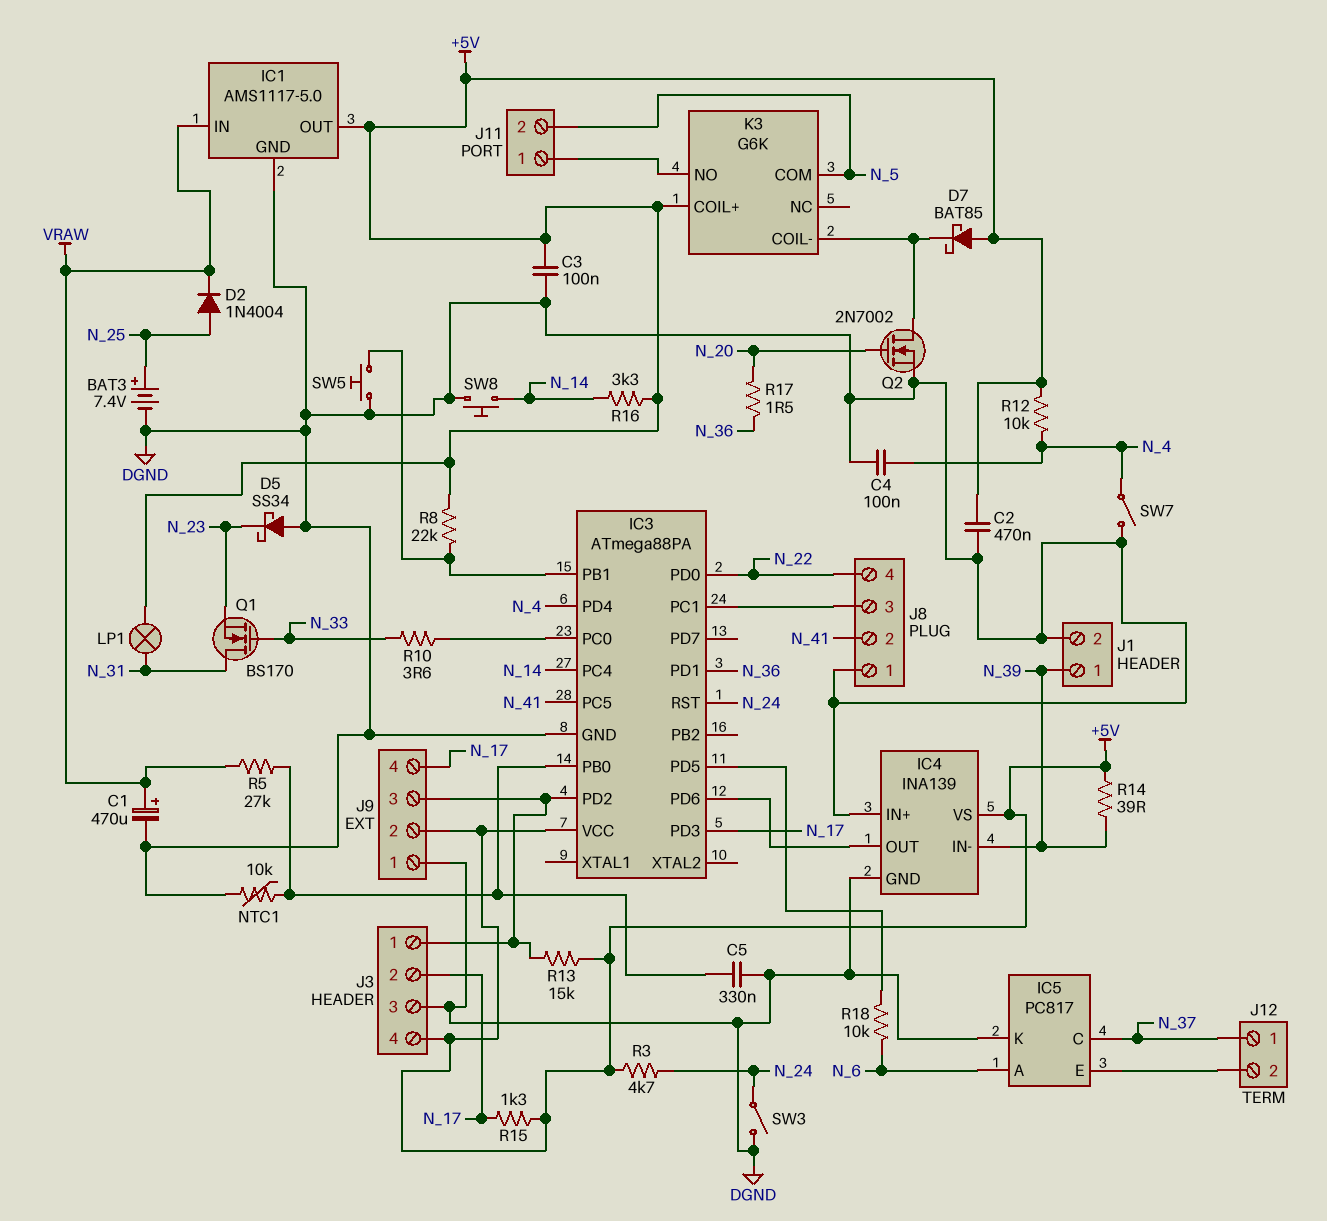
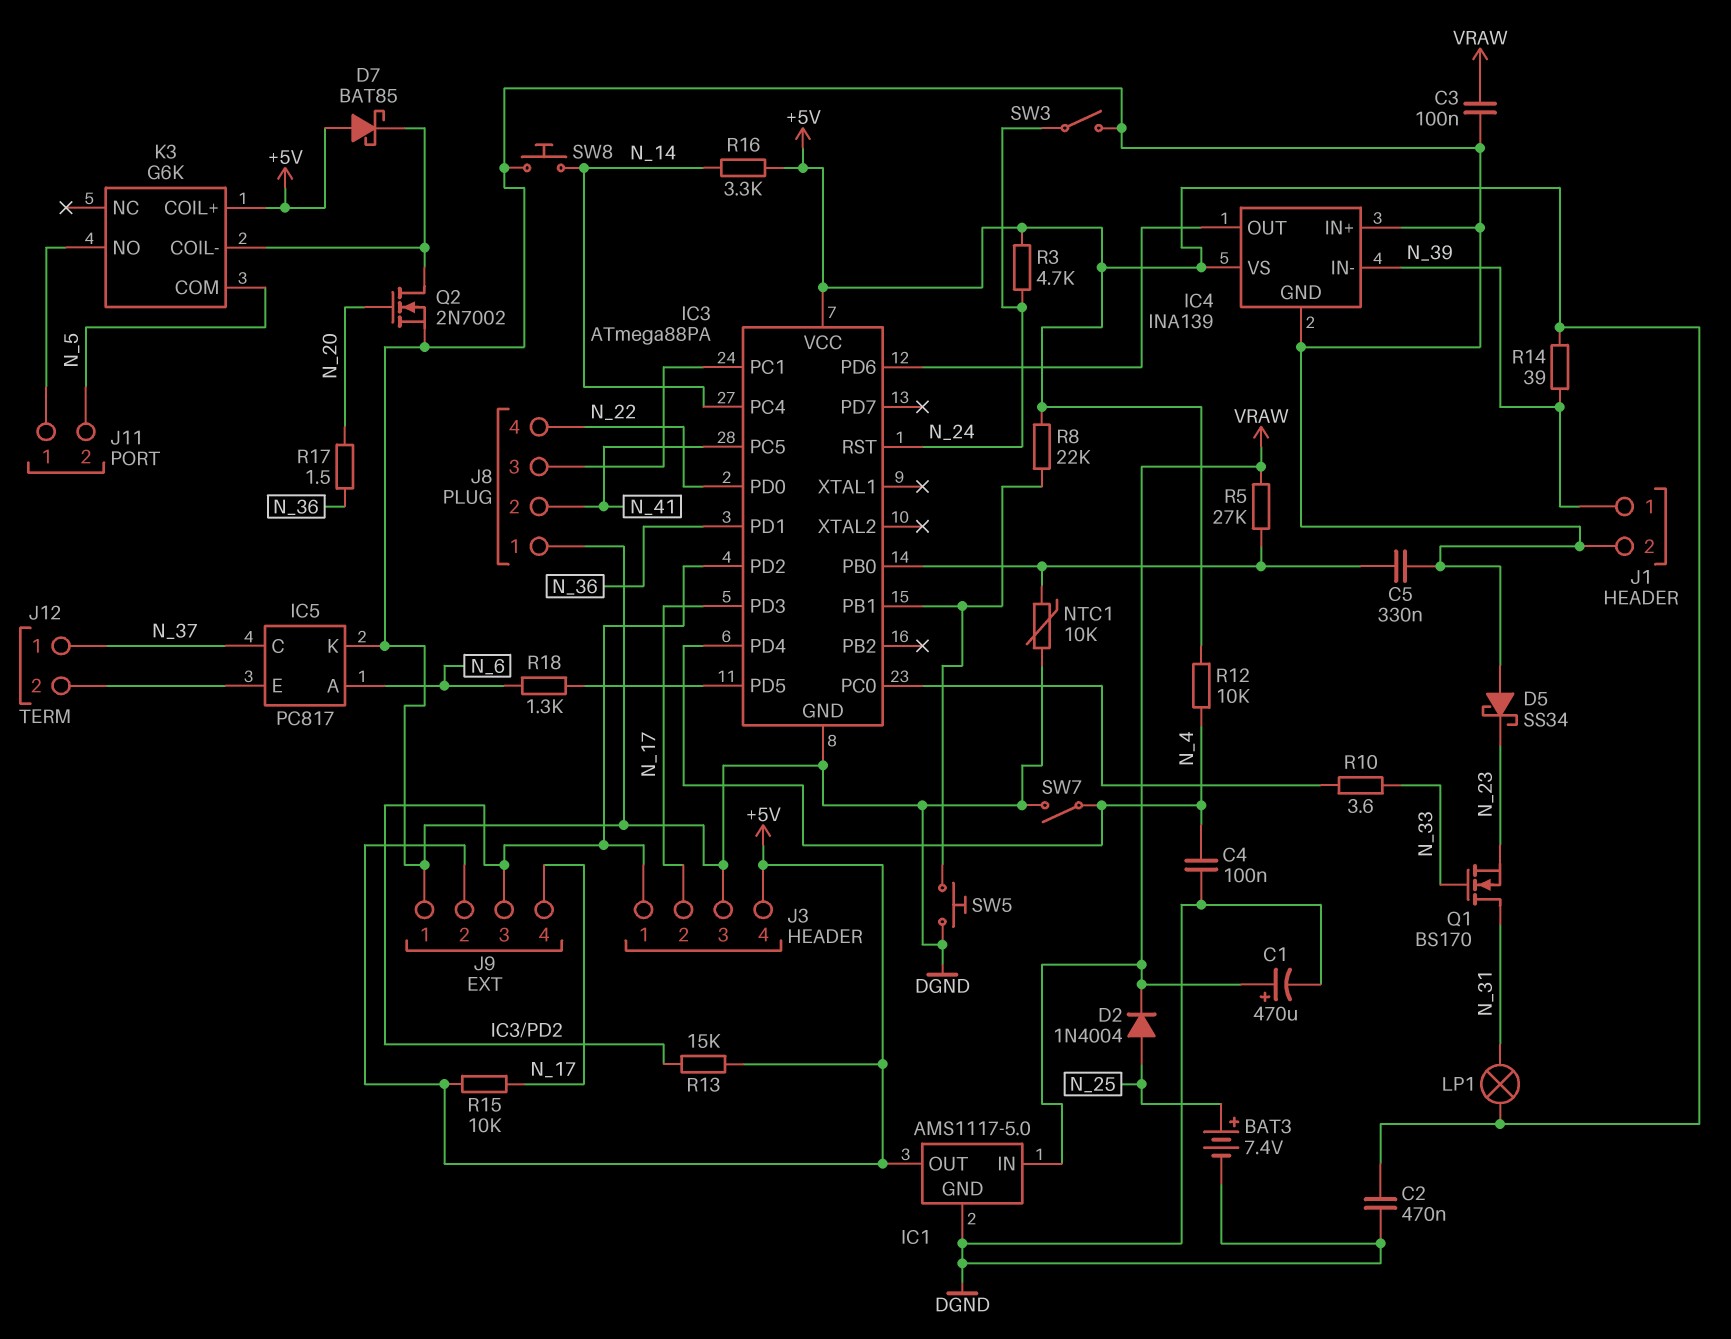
C3: 100nF (+5V, DGND) -> 100nF (DGND, VRAW)
R15: 1.3k (+5V, N_17) -> 10k (+5V, N_17)
R18: 10k (IC3/PD5, N_6) -> 1.3k (IC3/PD5, N_6)

